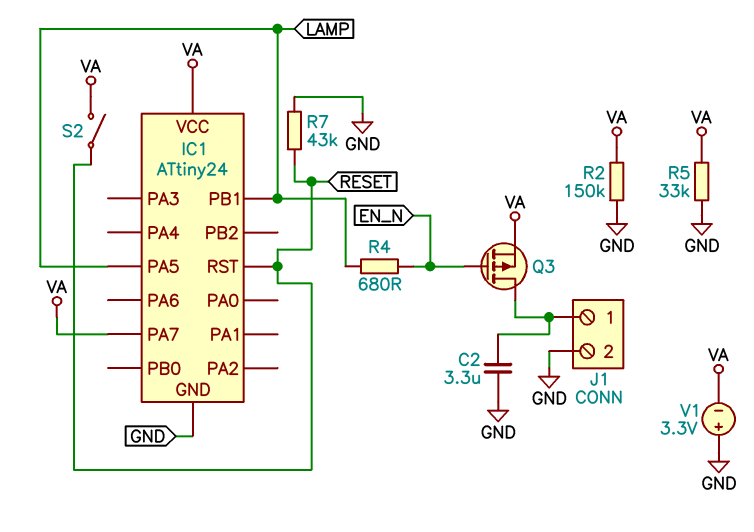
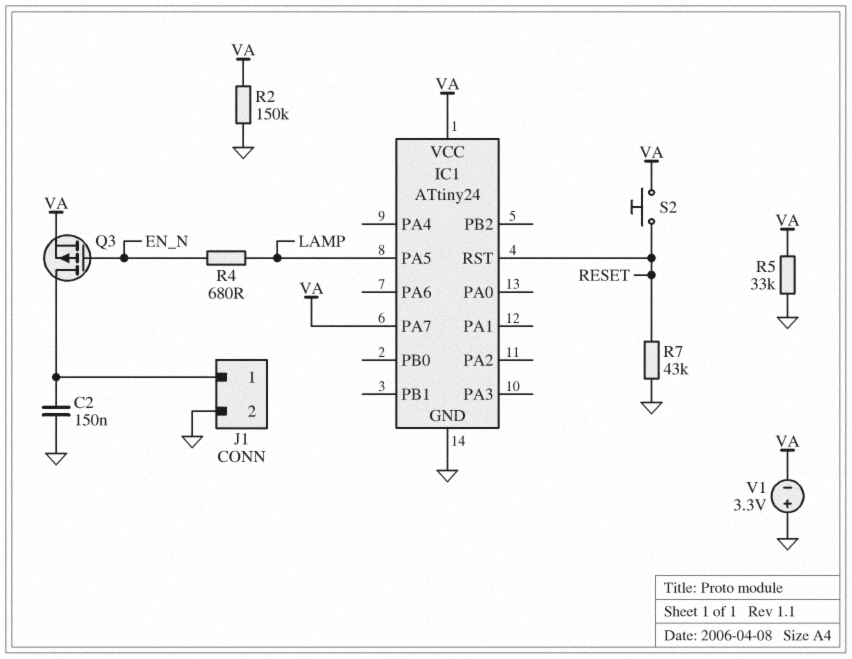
C2: 3.3uF (GND, J1/1) -> 150nF (GND, J1/1)
IC1 pin PB1: LAMP -> none
S2: switch (RESET, VA) -> button (RESET, VA)

